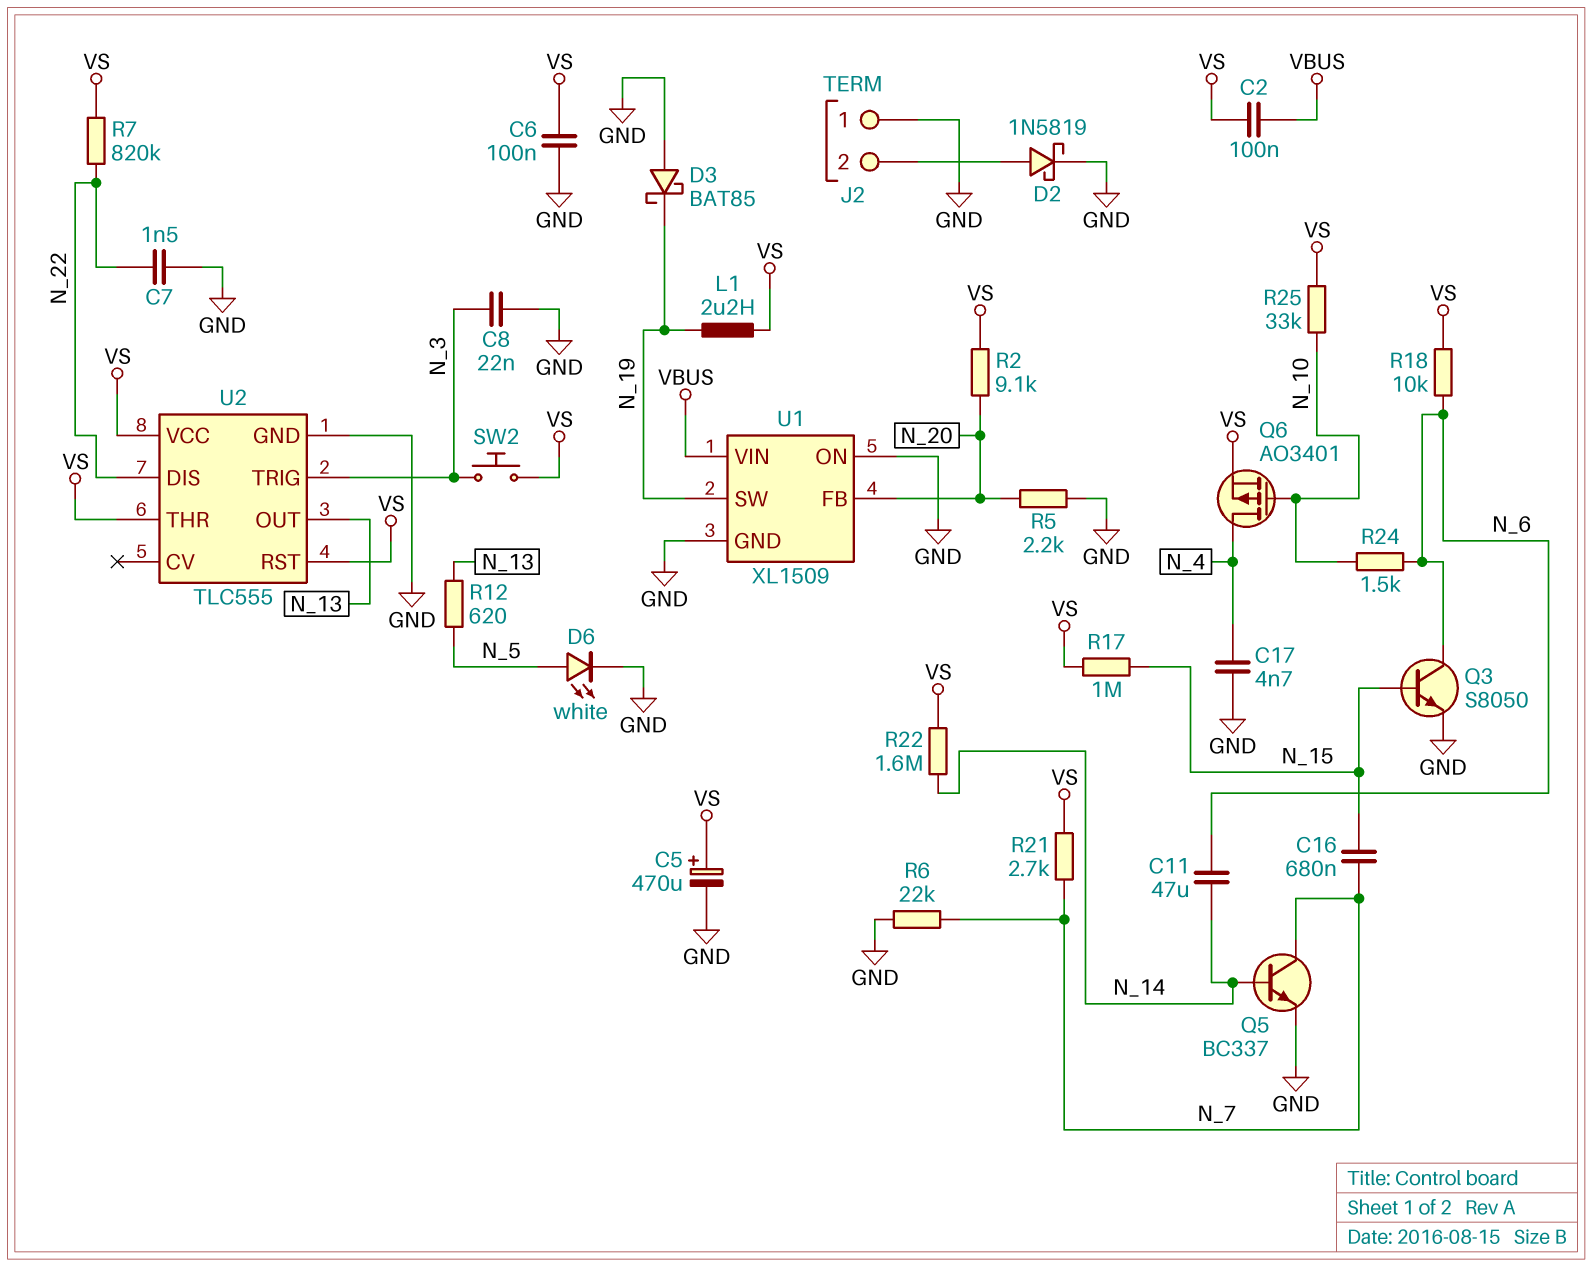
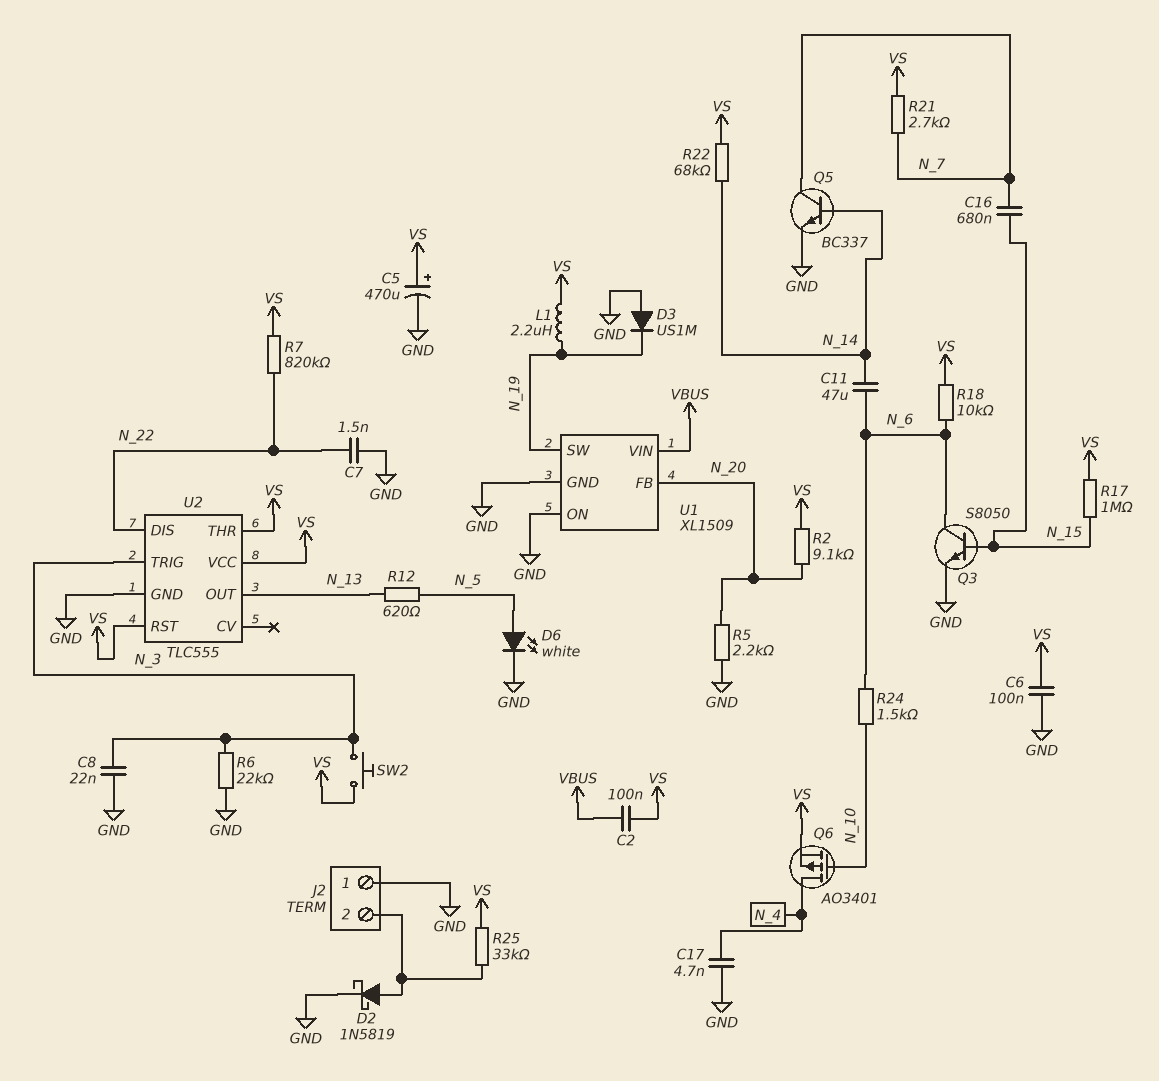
D3: schottky BAT85 (A GND, K N_19) -> diode US1M (A GND, K N_19)
R6: 22k (GND, N_7) -> 22k (GND, N_3)
R22: 1.6M (N_14, VS) -> 68k (N_14, VS)
R25: 33k (N_10, VS) -> 33k (J2/2, VS)

